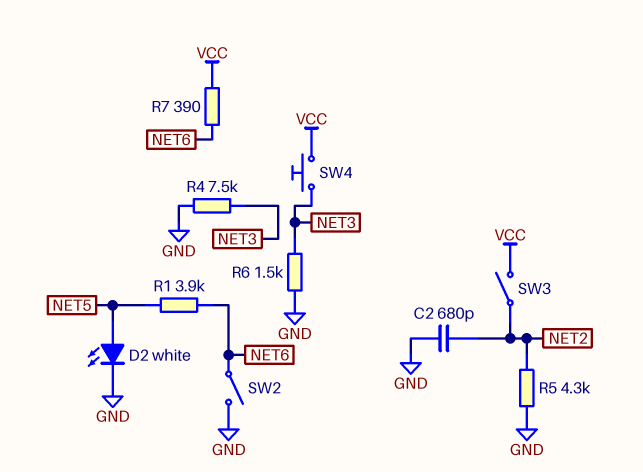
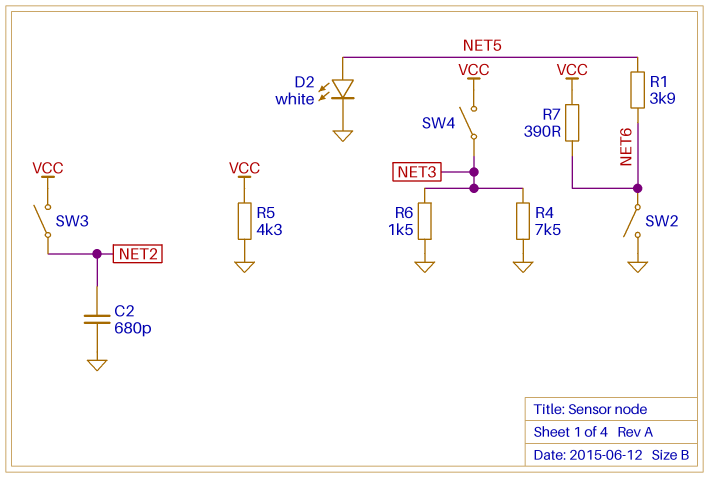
R5: 4.3k (GND, NET2) -> 4.3k (GND, VCC)
SW4: button (NET3, VCC) -> switch (NET3, VCC)

